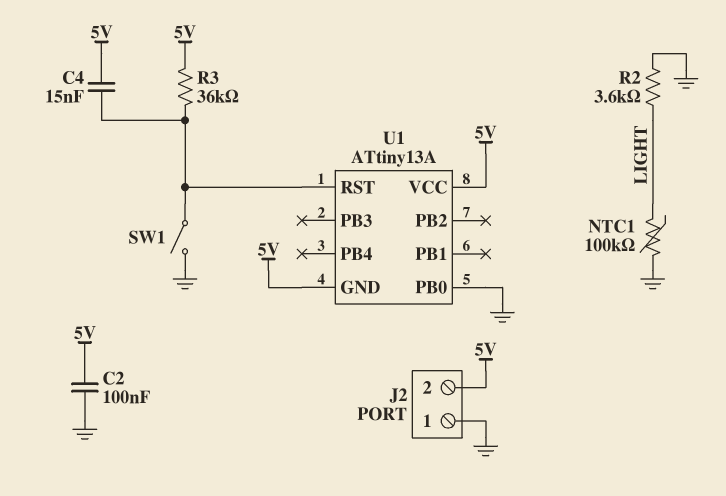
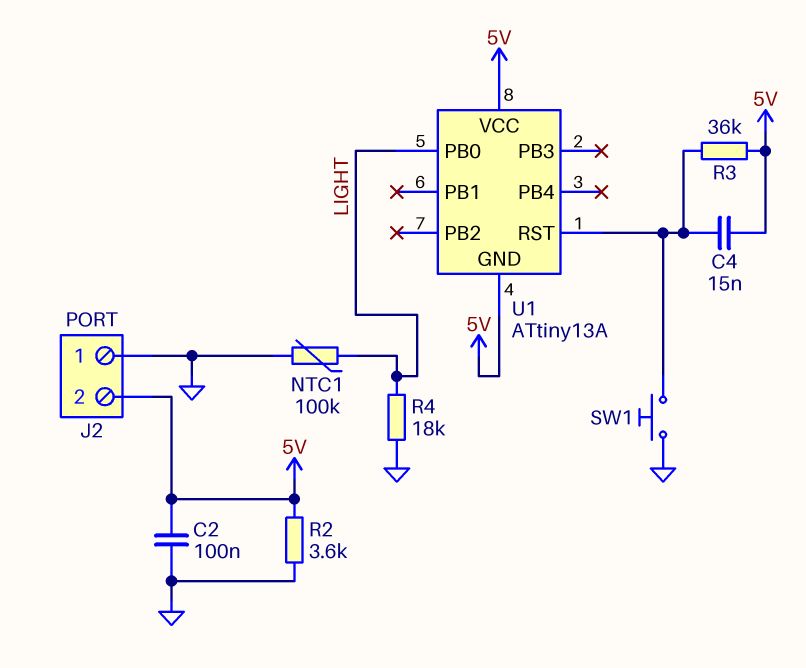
R2: 3.6k (GND, LIGHT) -> 3.6k (5V, GND)
R4: none -> 18k (GND, LIGHT)
SW1: switch (GND, U1/RST) -> button (GND, U1/RST)
U1 pin PB0: GND -> LIGHT

